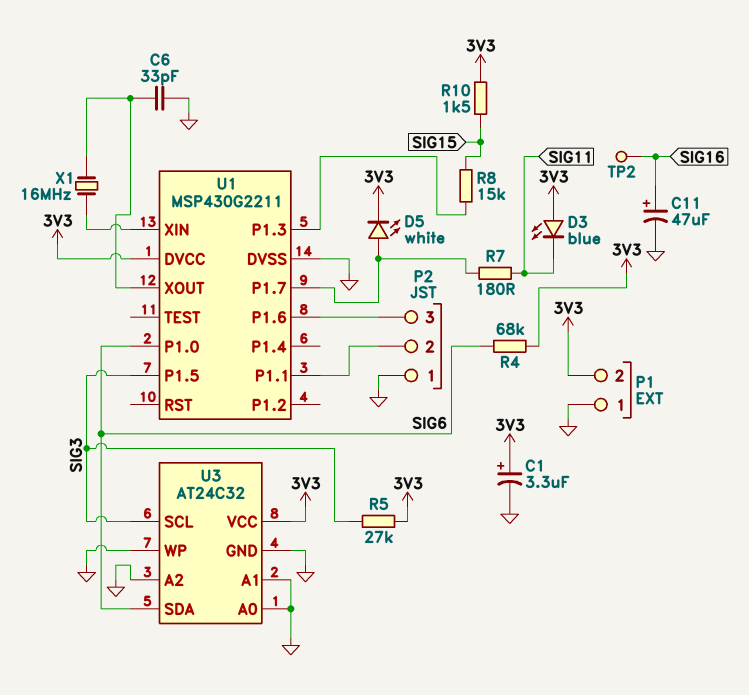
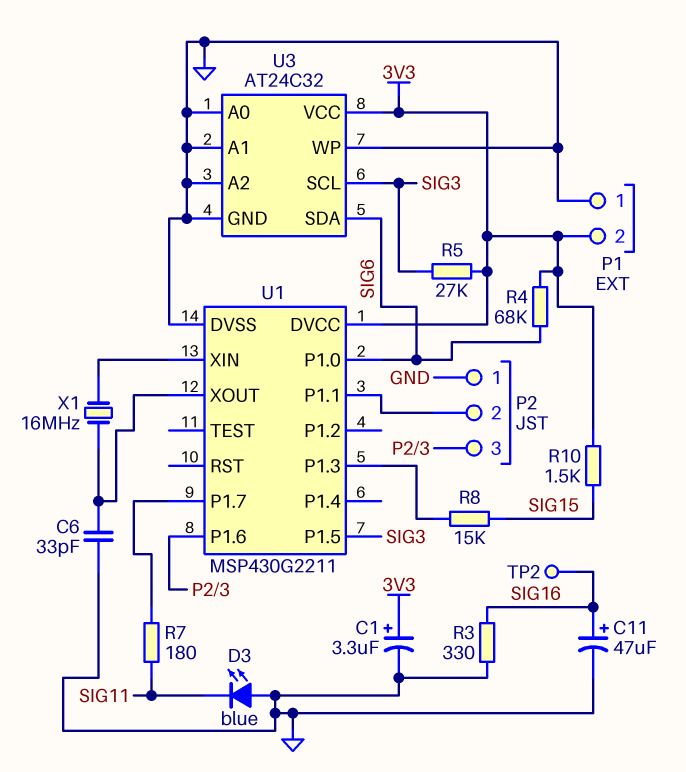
D3: LED blue (A 3V3, K SIG11) -> LED blue (A GND, K SIG11)
D5: LED white (A U1/P1.7, K 3V3) -> none
R3: none -> 330 (GND, SIG16)

